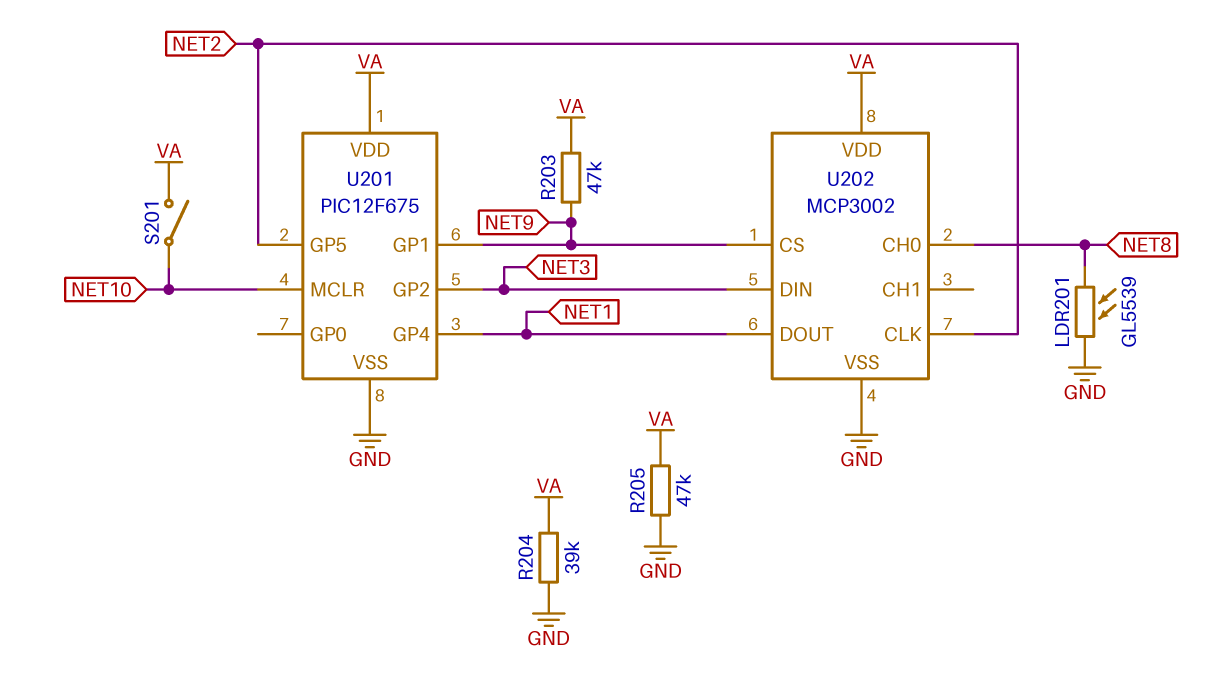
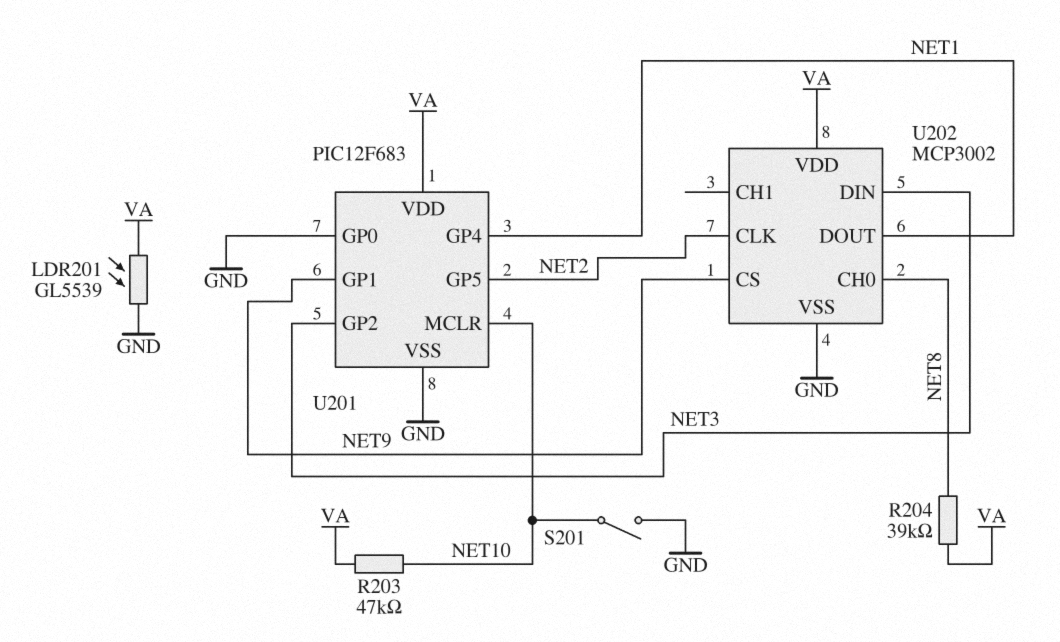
LDR201: GL5539 (GND, NET8) -> GL5539 (GND, VA)
R203: 47k (NET9, VA) -> 47k (NET10, VA)
R204: 39k (GND, VA) -> 39k (NET8, VA)
R205: 47k (GND, VA) -> none
S201: switch (NET10, VA) -> switch (GND, NET10)
U201: PIC12F675 -> PIC12F683
U201 pin GP0: none -> GND

